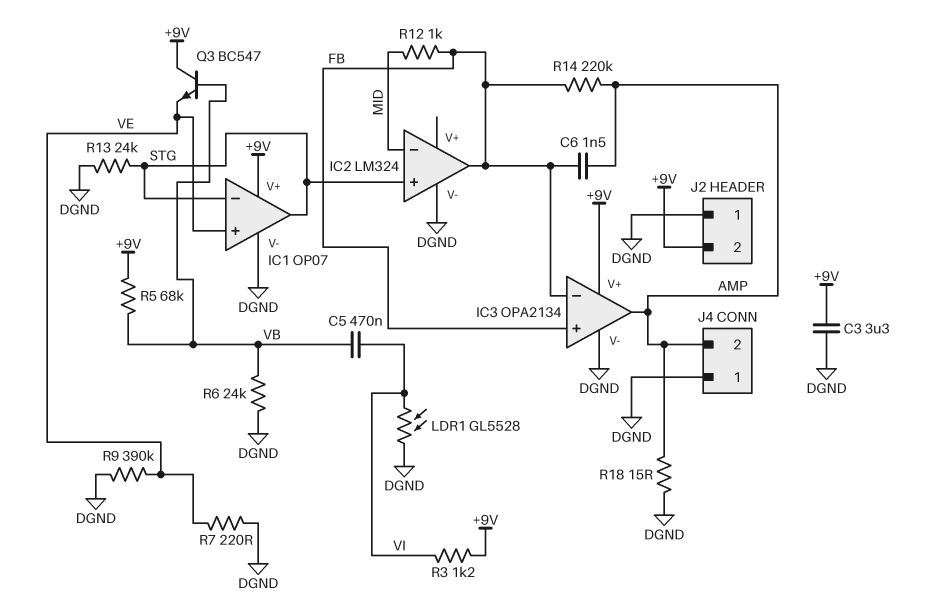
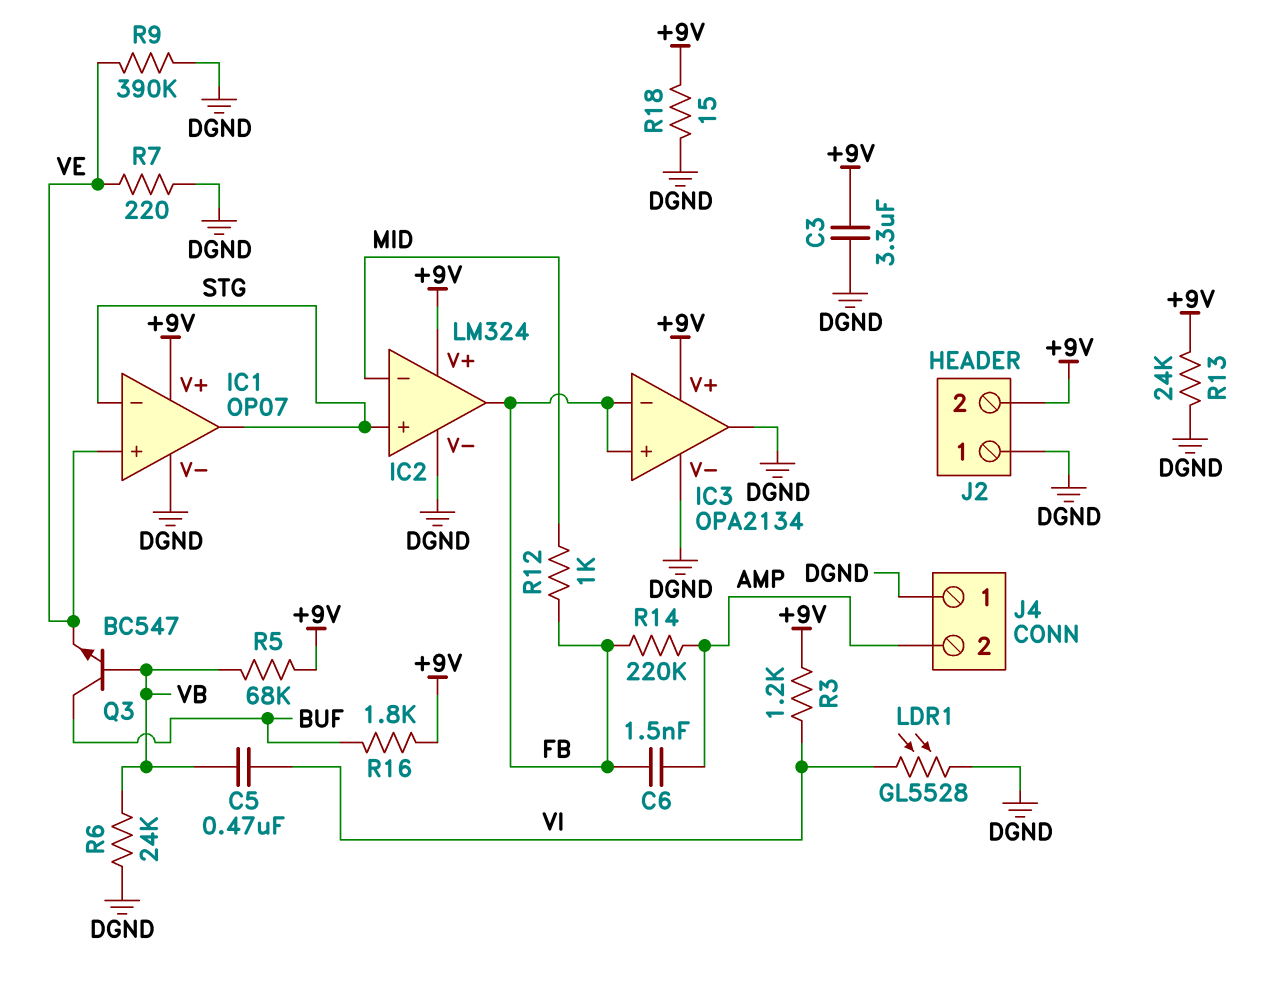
IC2 pin V+: none -> +9V
IC3 pin out: AMP -> DGND
Q3: NPN BC547 (B VB, C +9V, E VE) -> NPN BC547 (B VB, C BUF, E VE)
R13: 24k (DGND, STG) -> 24k (+9V, DGND)
R16: none -> 1.8k (+9V, BUF)
R18: 15 (AMP, DGND) -> 15 (+9V, DGND)

